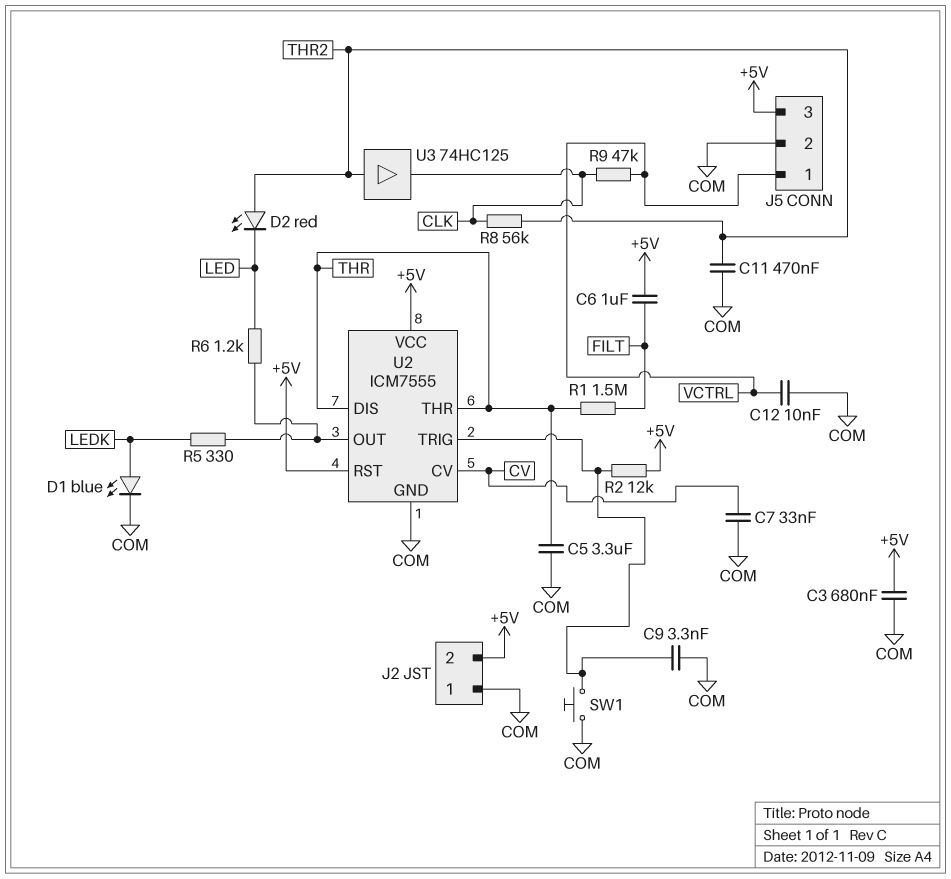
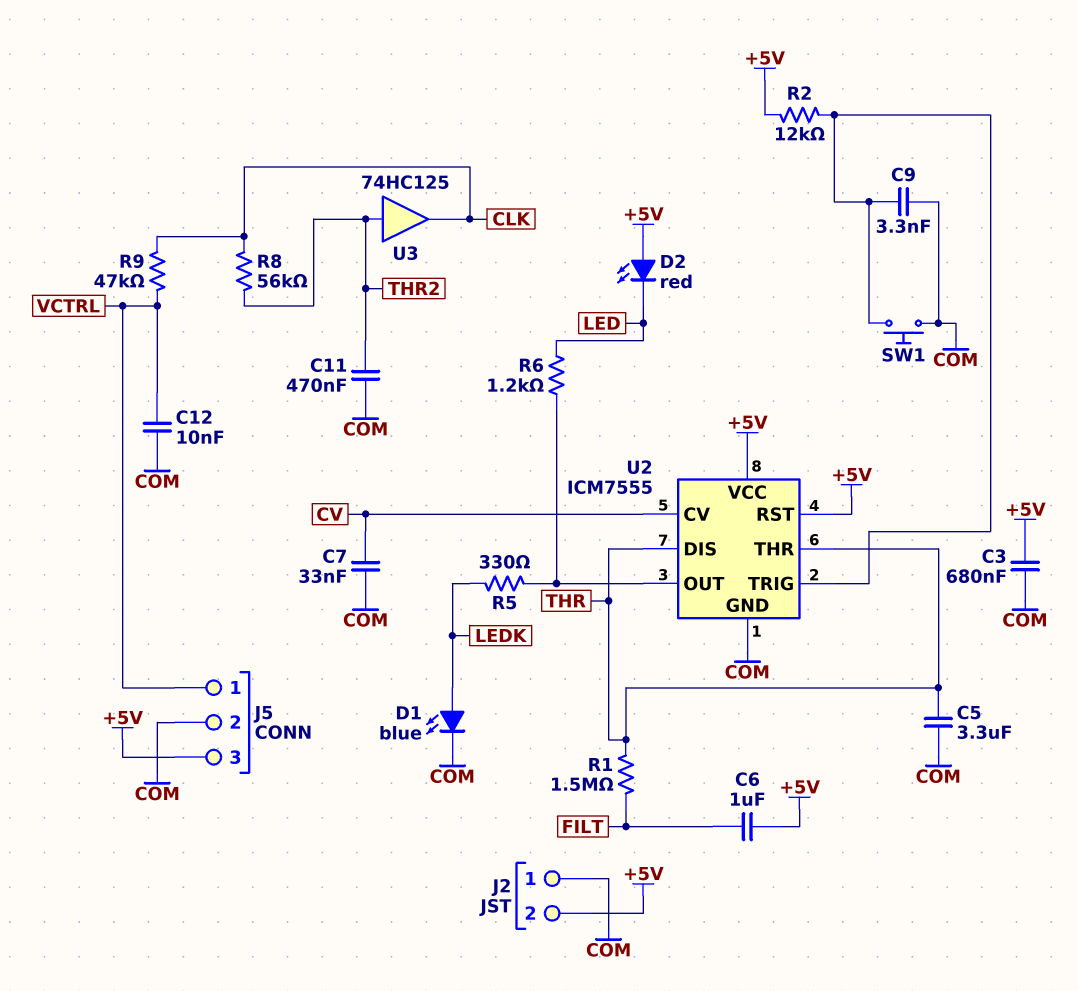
D2: LED red (A THR2, K LED) -> LED red (A +5V, K LED)

